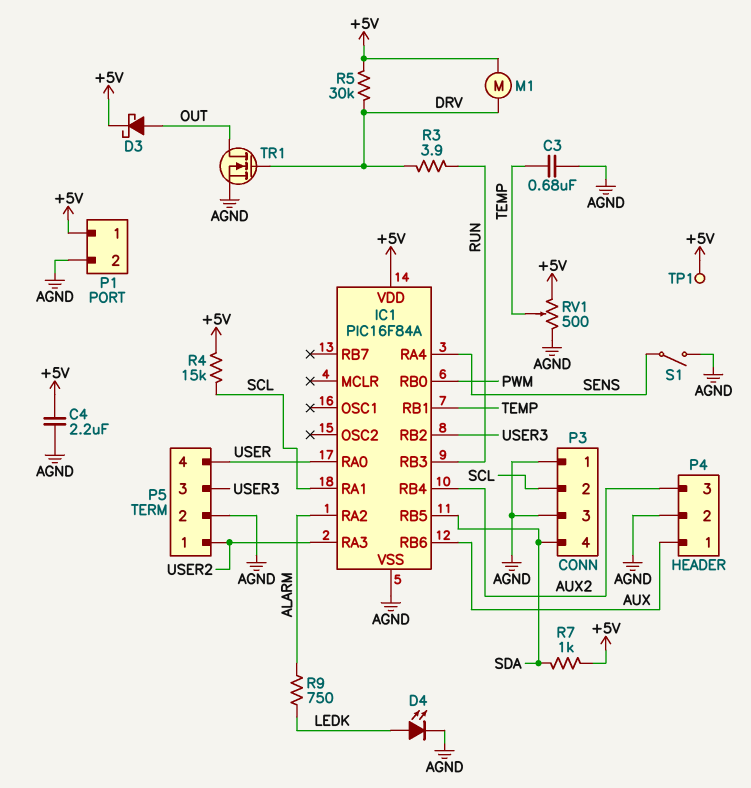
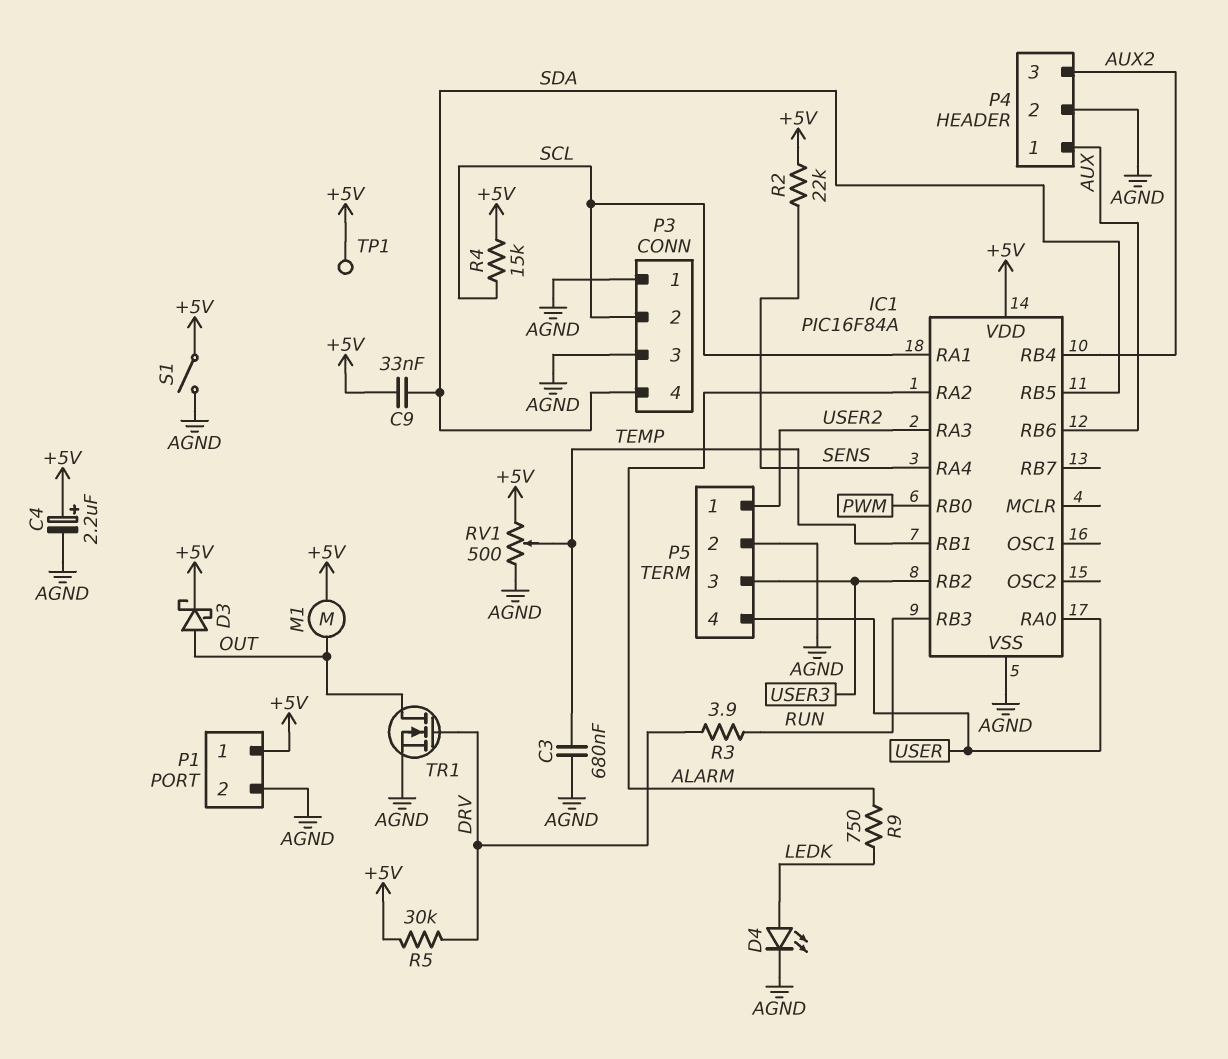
C4: 2.2uF (+5V, AGND) -> 2.2uF (plus +5V, minus AGND)
C9: none -> 33nF (+5V, SDA)
M1: motor (+5V, DRV) -> motor (+5V, OUT)
R2: none -> 22k (+5V, SENS)
R7: 1k (+5V, SDA) -> none
S1: switch (AGND, SENS) -> switch (+5V, AGND)

